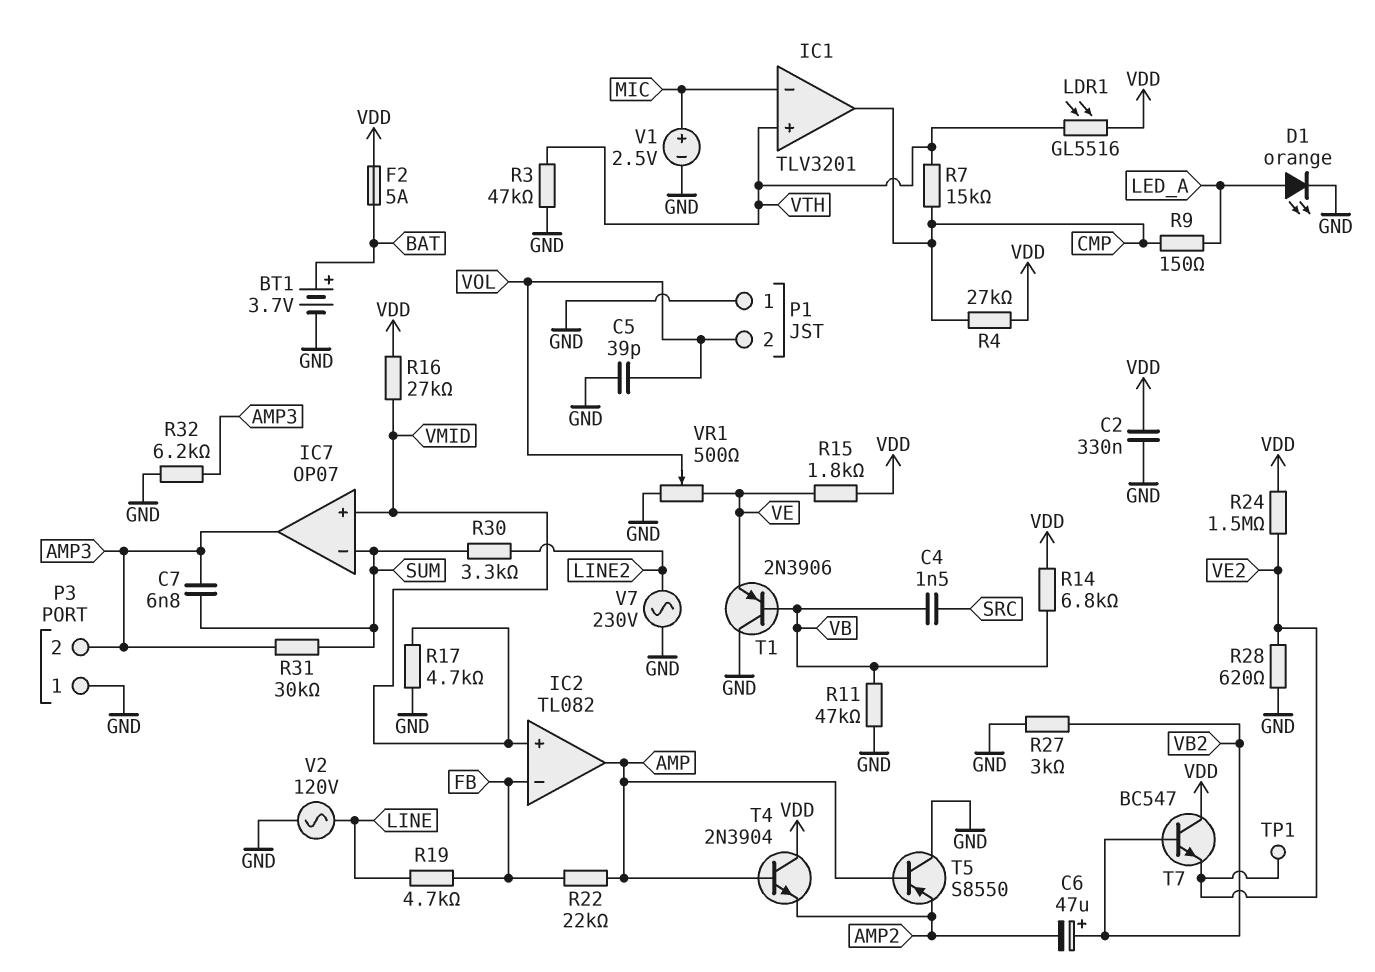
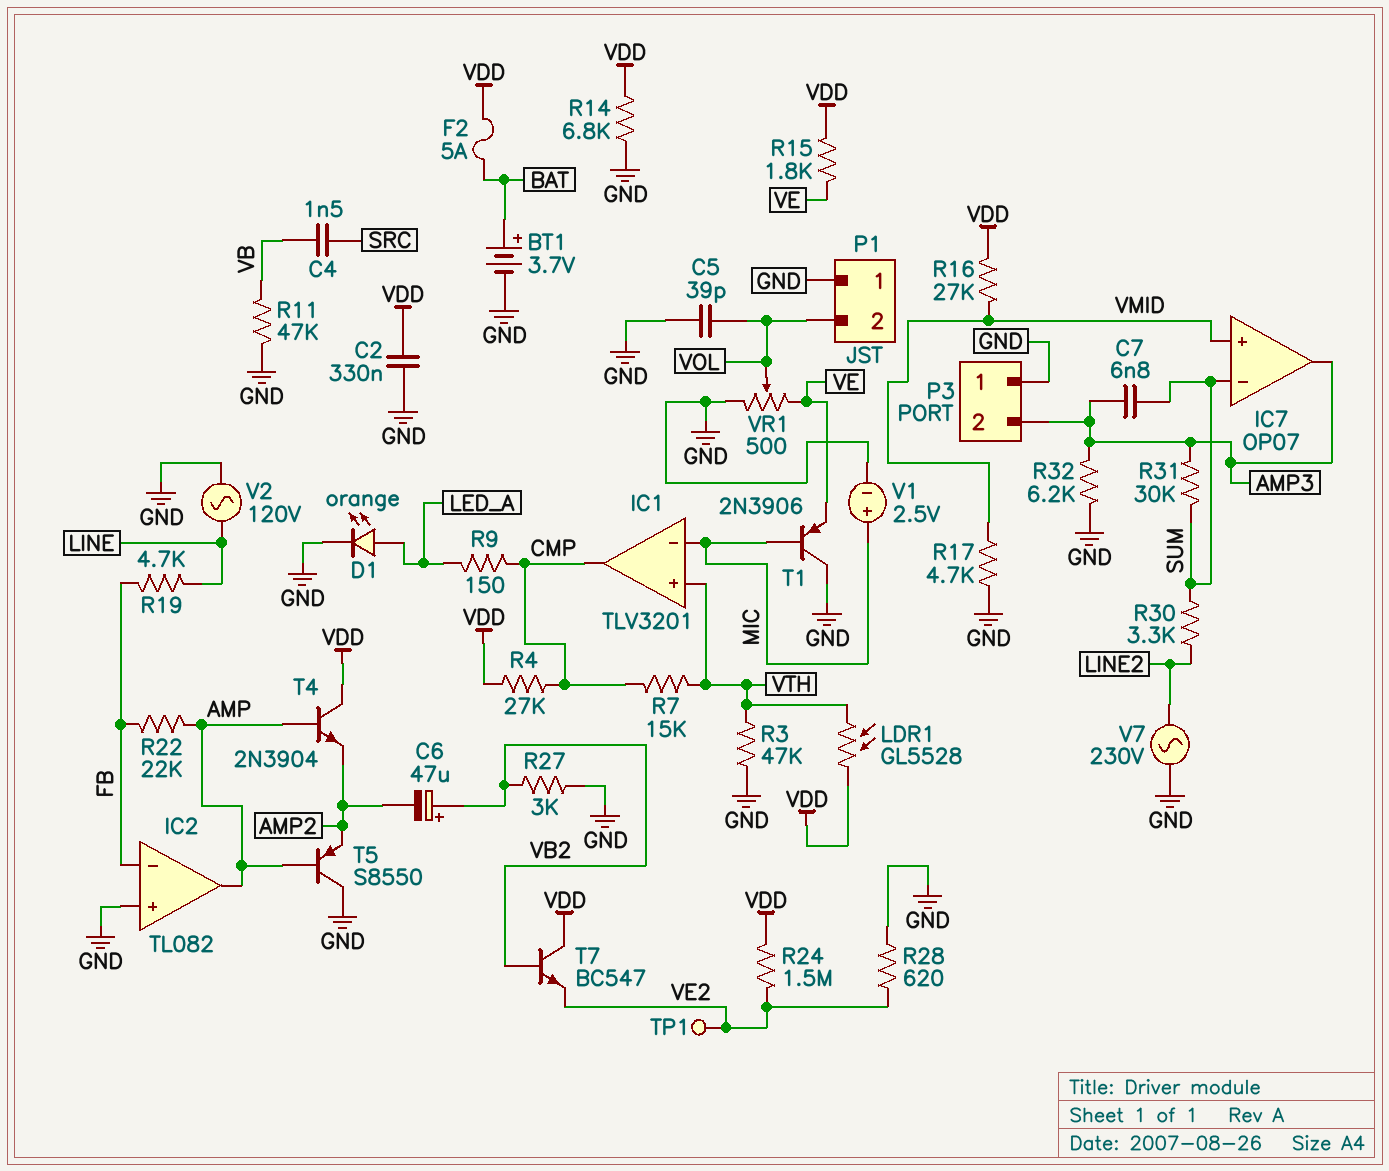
IC2 pin in+: VMID -> GND
LDR1: GL5516 (VDD, VTH) -> GL5528 (VDD, VTH)
R14: 6.8k (VB, VDD) -> 6.8k (GND, VDD)
T1: PNP 2N3906 (B VB, C GND, E VE) -> PNP 2N3906 (B MIC, C GND, E VE)

